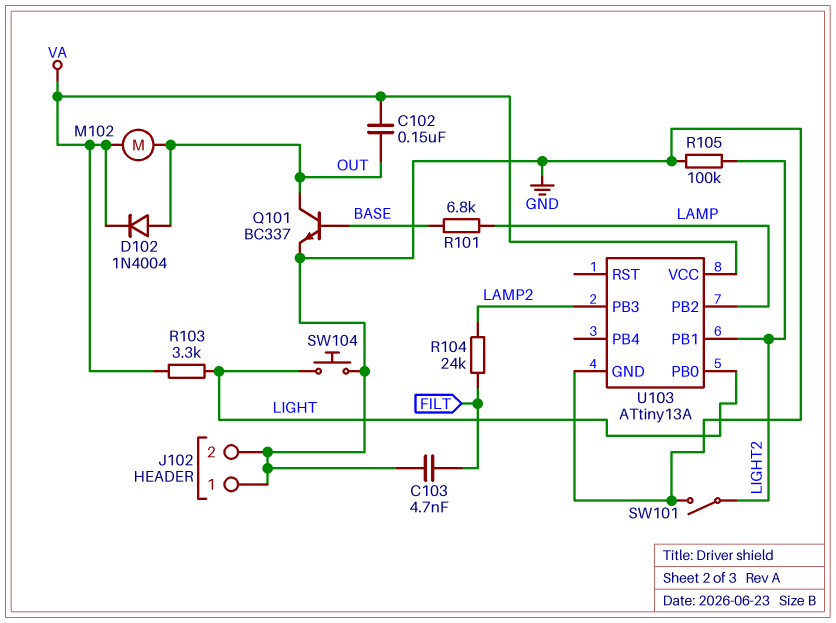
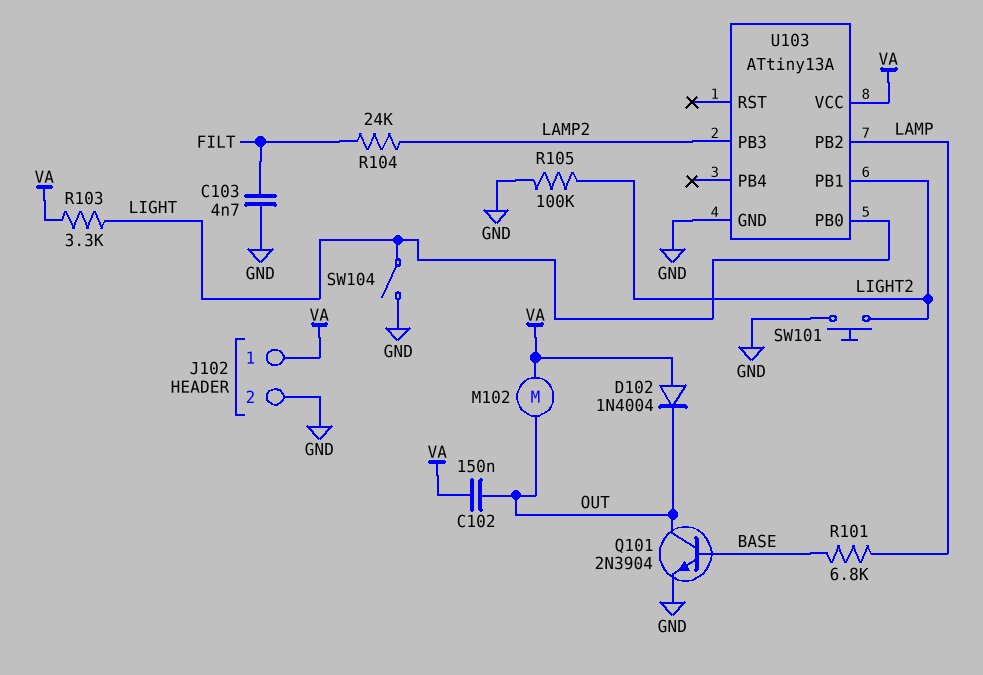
D102: diode 1N4004 (A OUT, K VA) -> diode 1N4004 (A VA, K OUT)
J102 pin 1: GND -> VA
Q101: NPN BC337 (B BASE, C OUT, E GND) -> NPN 2N3904 (B BASE, C OUT, E GND)
SW101: switch (GND, LIGHT2) -> button (GND, LIGHT2)
SW104: button (GND, LIGHT) -> switch (GND, LIGHT)

